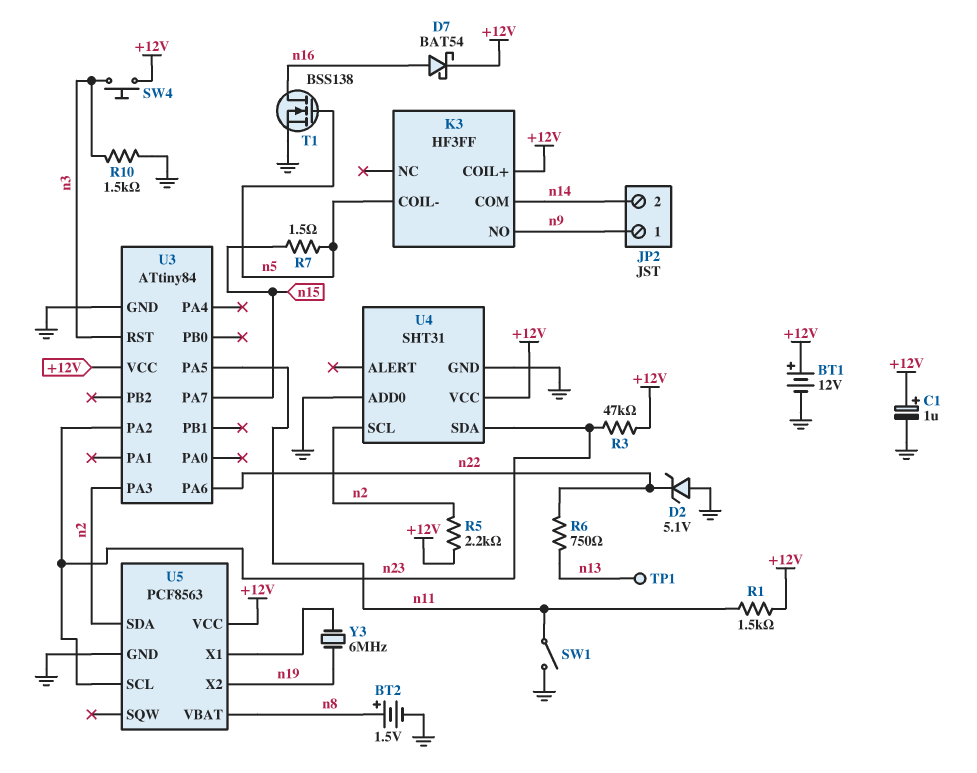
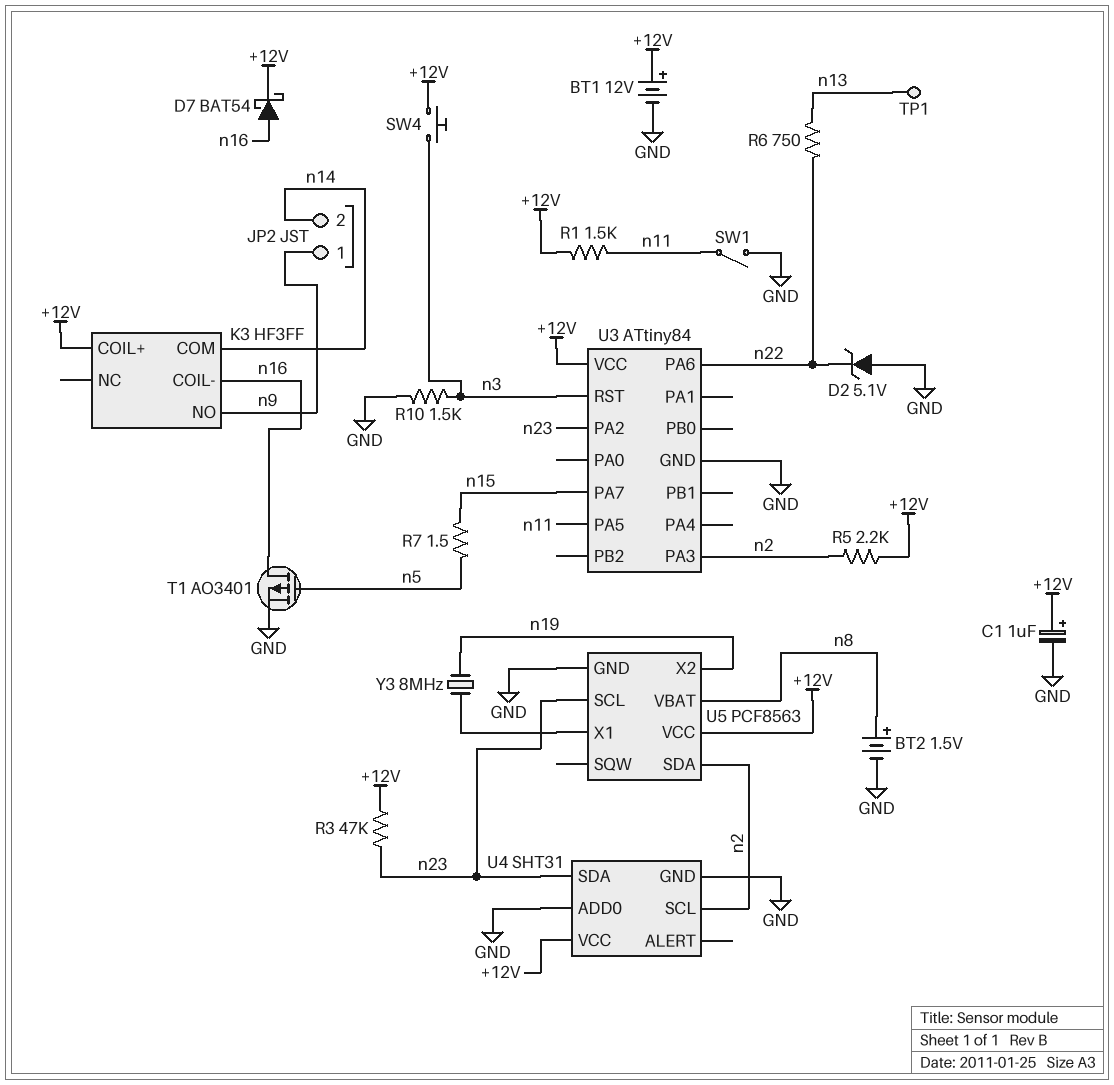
K3 pin COIL-: n5 -> n16
T1: NMOS BSS138 (G n5, D n16, S GND) -> PMOS AO3401 (G n5, D n16, S GND)
Y3: 6MHz (U5/X1, n19) -> 8MHz (U5/X1, n19)

